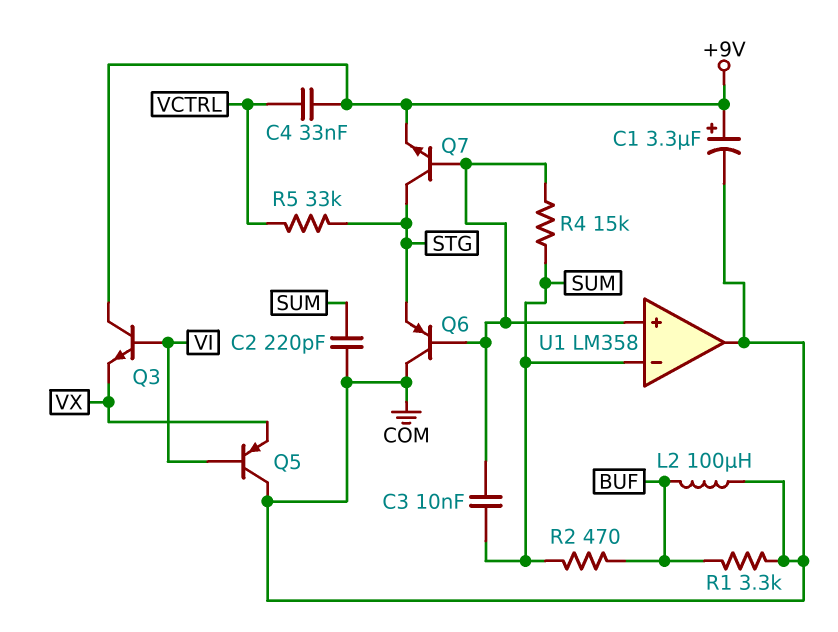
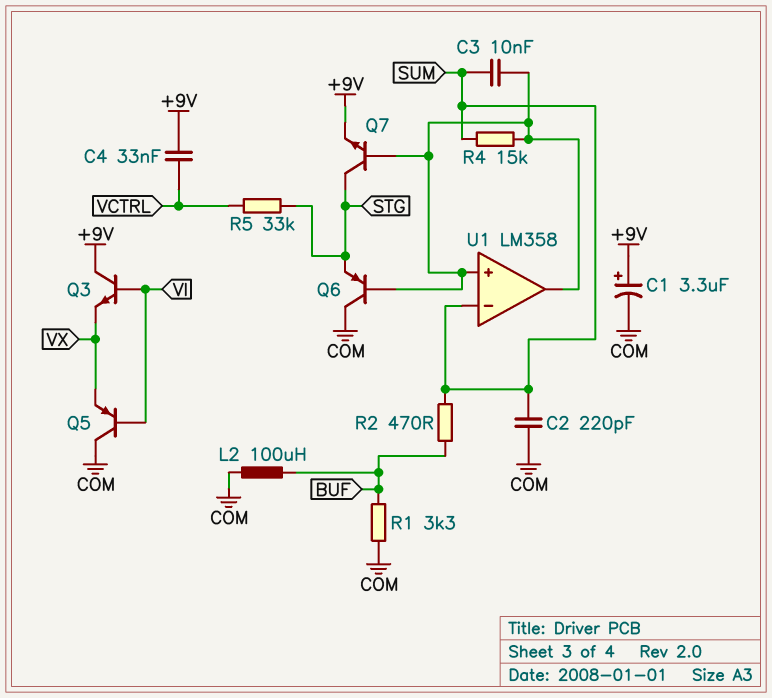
U1 pin out: COM -> U1/in+

